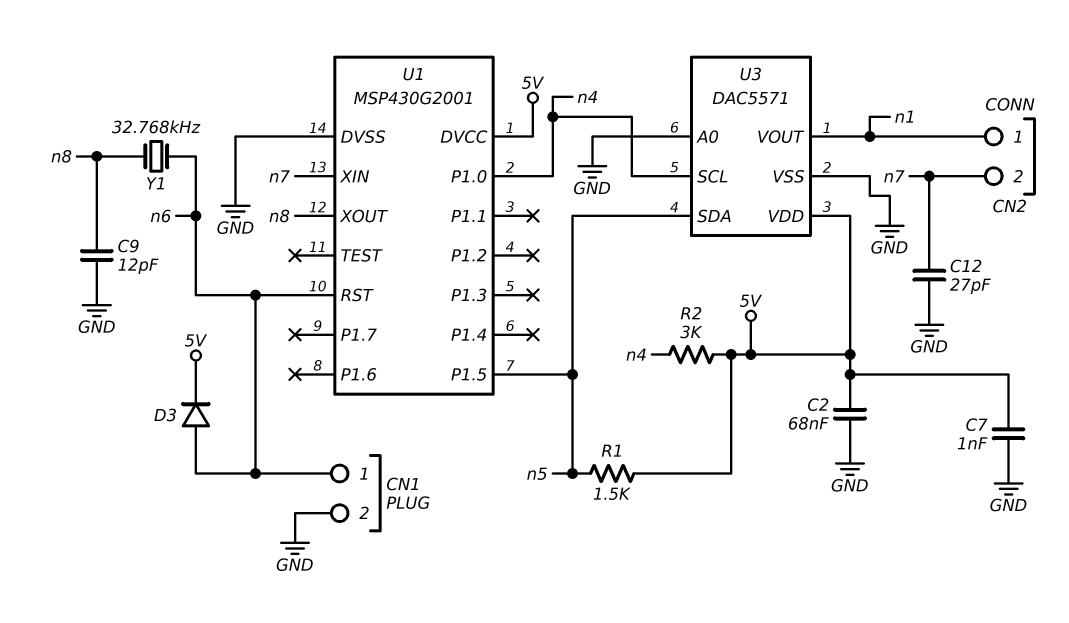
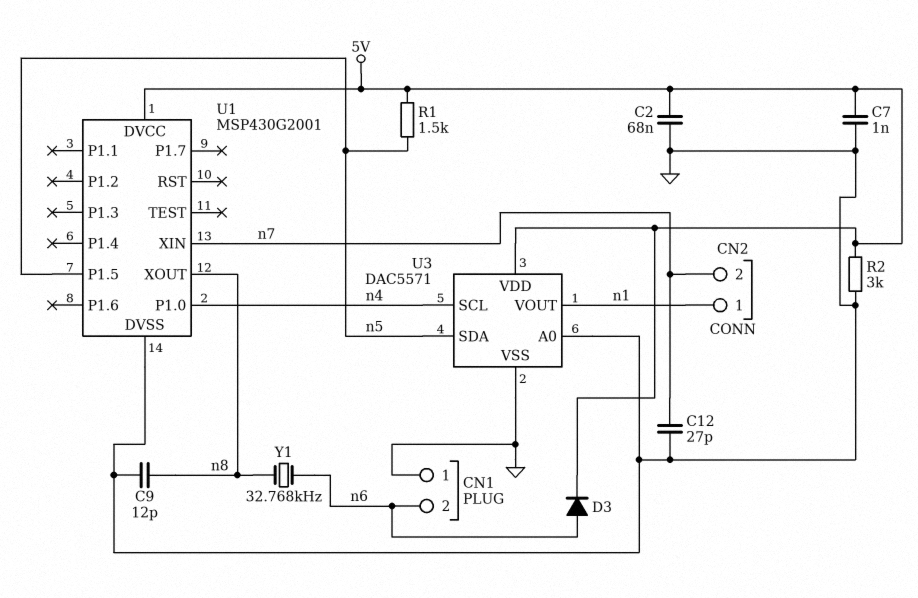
CN1 pin 1: n6 -> GND
CN1 pin 2: GND -> n6
R2: 3k (5V, n4) -> 3k (5V, GND)
U1 pin RST: n6 -> none

